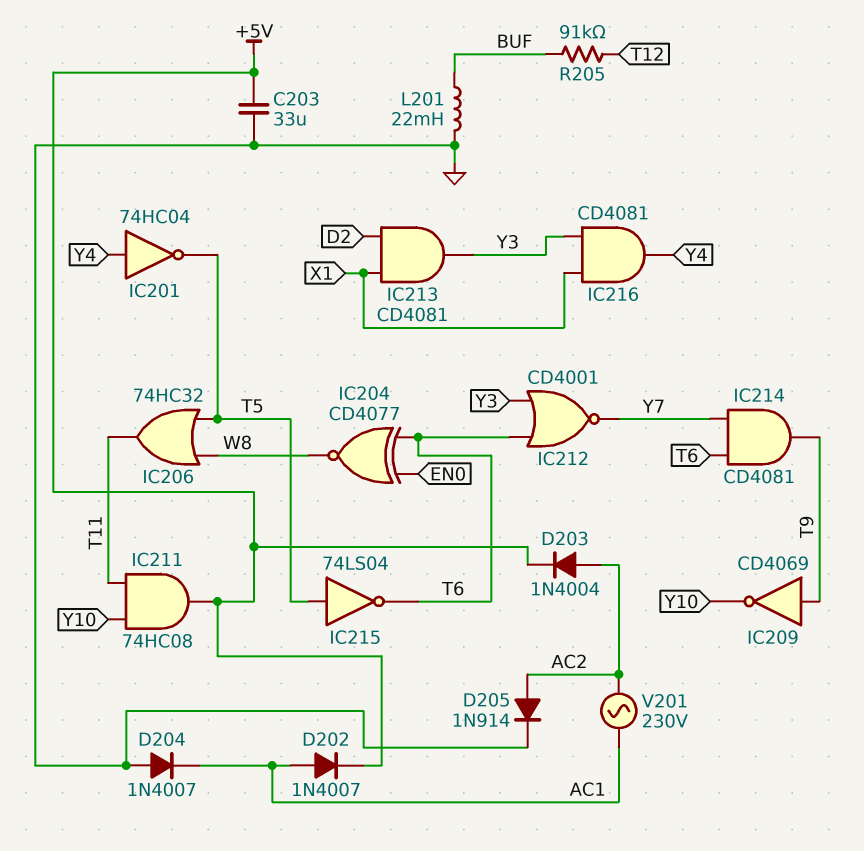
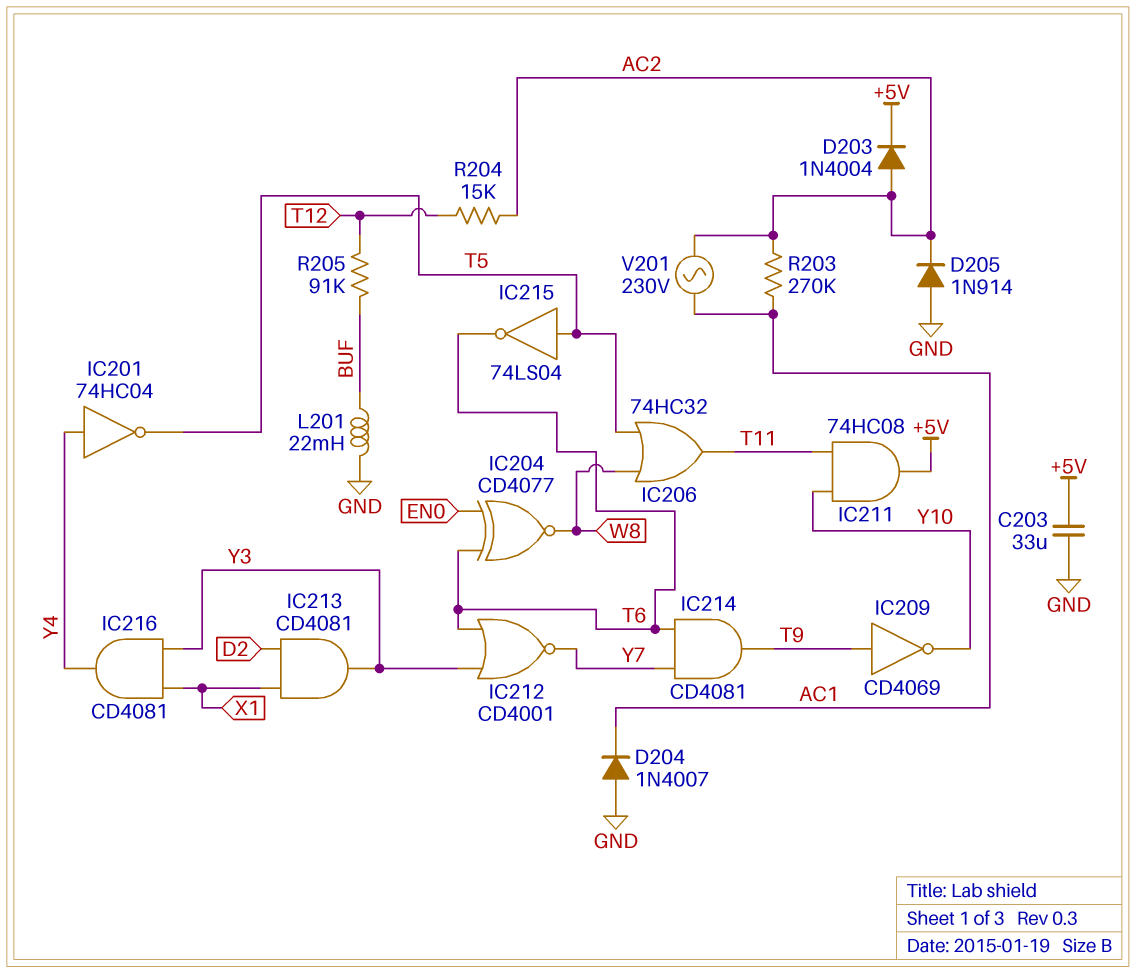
D202: diode 1N4007 (A AC1, K +5V) -> none
D205: diode 1N914 (A AC2, K GND) -> diode 1N914 (A GND, K AC2)
R203: none -> 270k (AC1, AC2)
R204: none -> 15k (AC2, T12)

